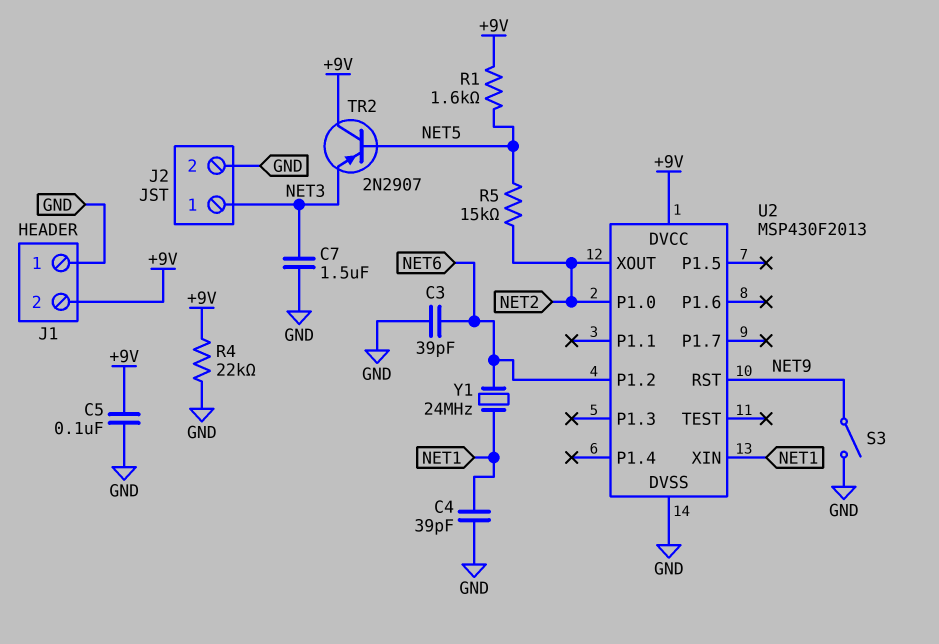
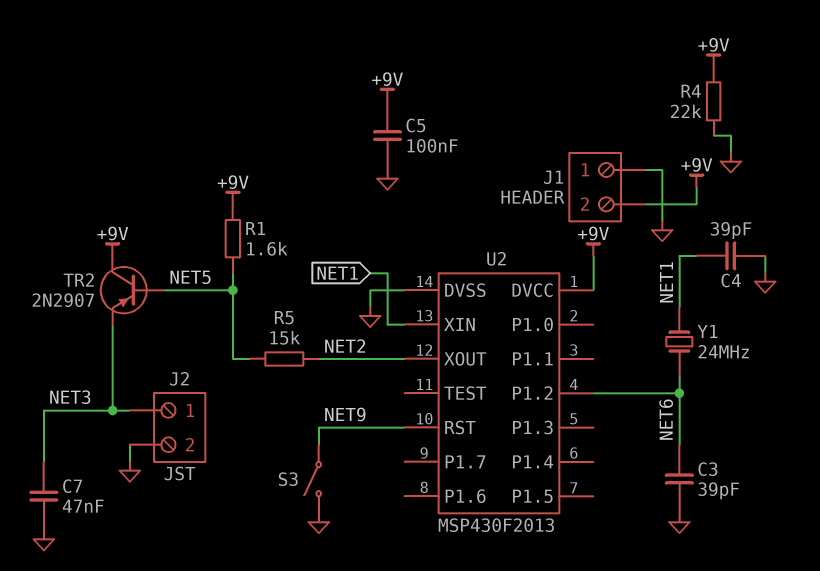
C7: 1.5uF (GND, NET3) -> 47nF (GND, NET3)
U2 pin P1.0: NET2 -> none

